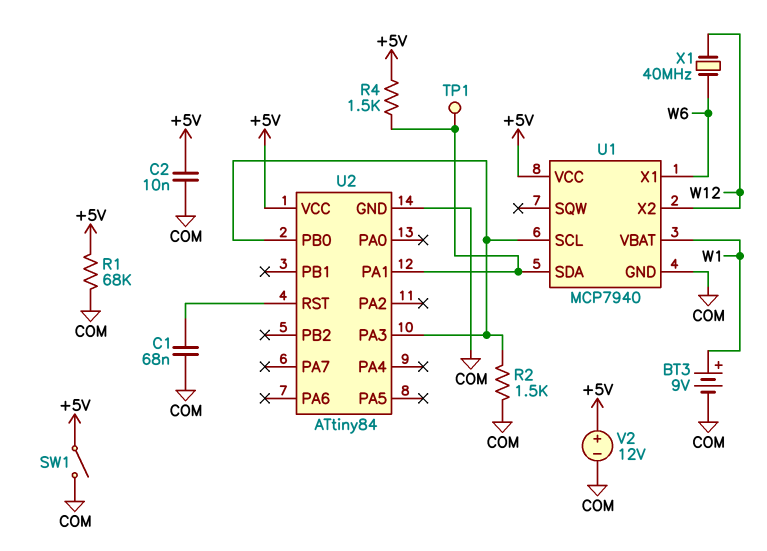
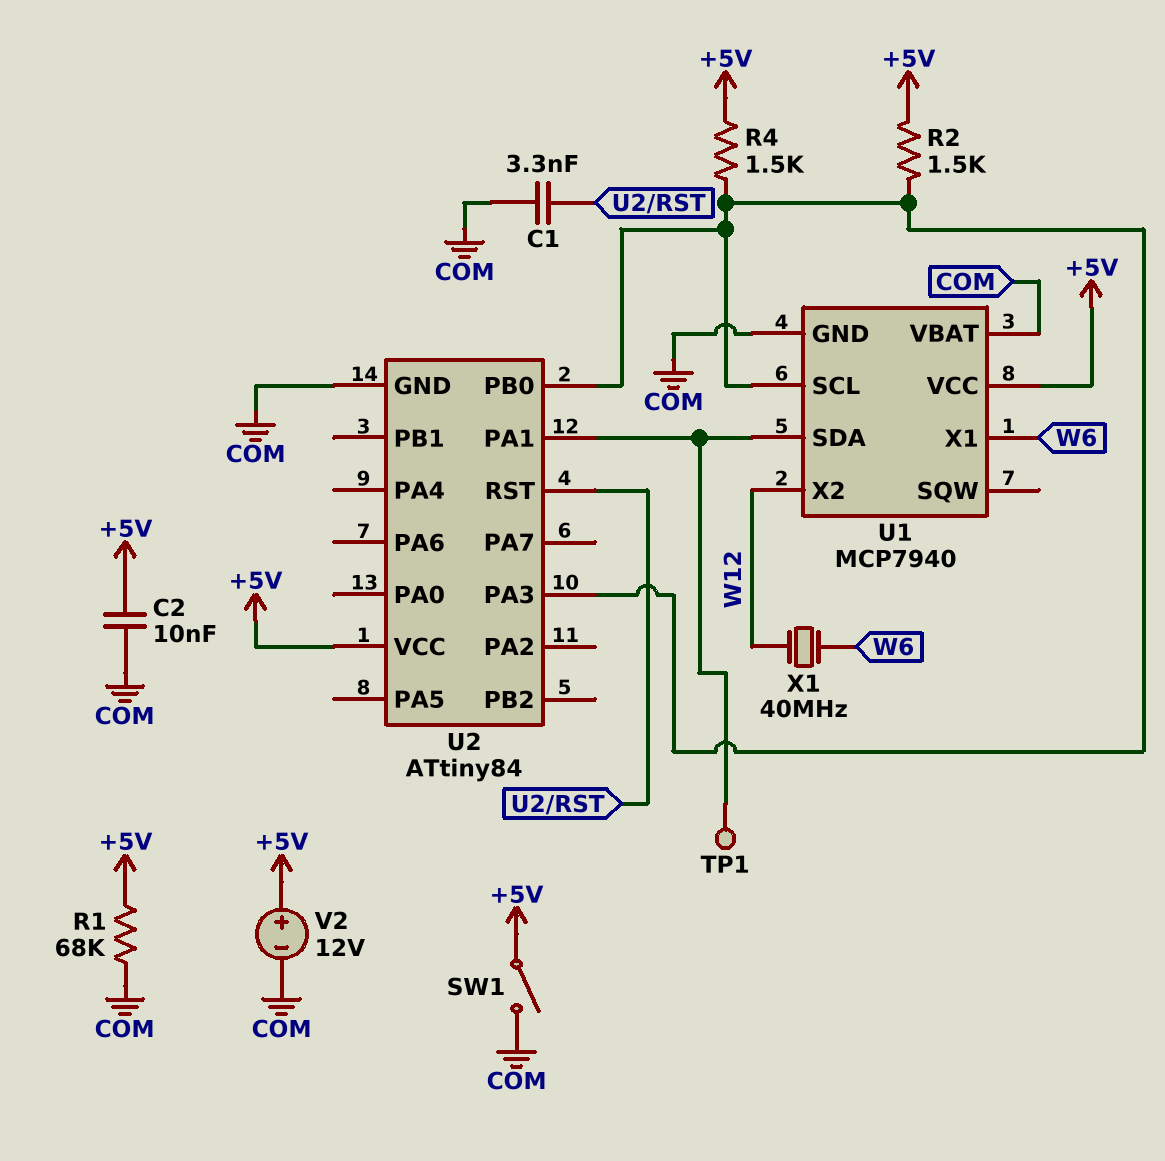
BT3: 9V (plus W1, minus COM) -> none
C1: 68nF (COM, U2/RST) -> 3.3nF (COM, U2/RST)
R2: 1.5k (COM, U1/SCL) -> 1.5k (+5V, U1/SCL)
R4: 1.5k (+5V, U1/SDA) -> 1.5k (+5V, U1/SCL)
U1 pin VBAT: W1 -> COM

